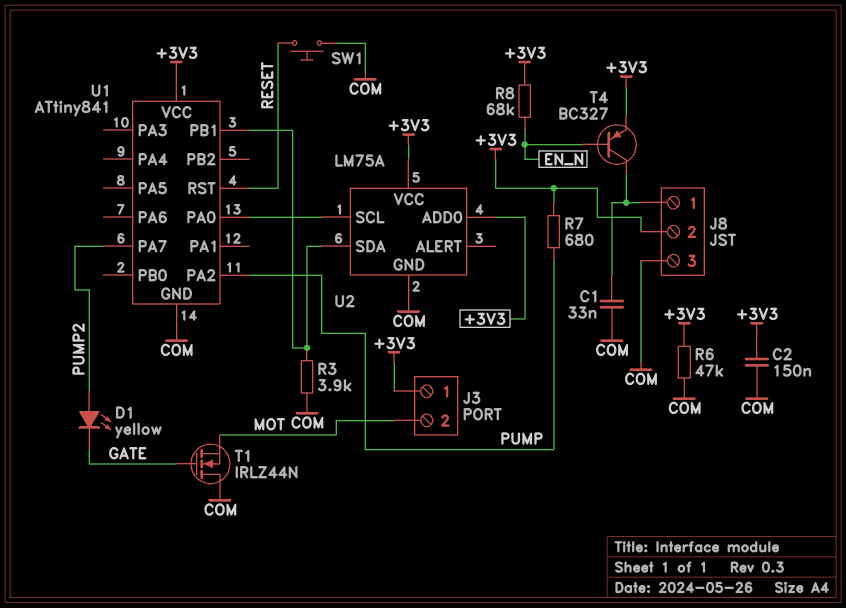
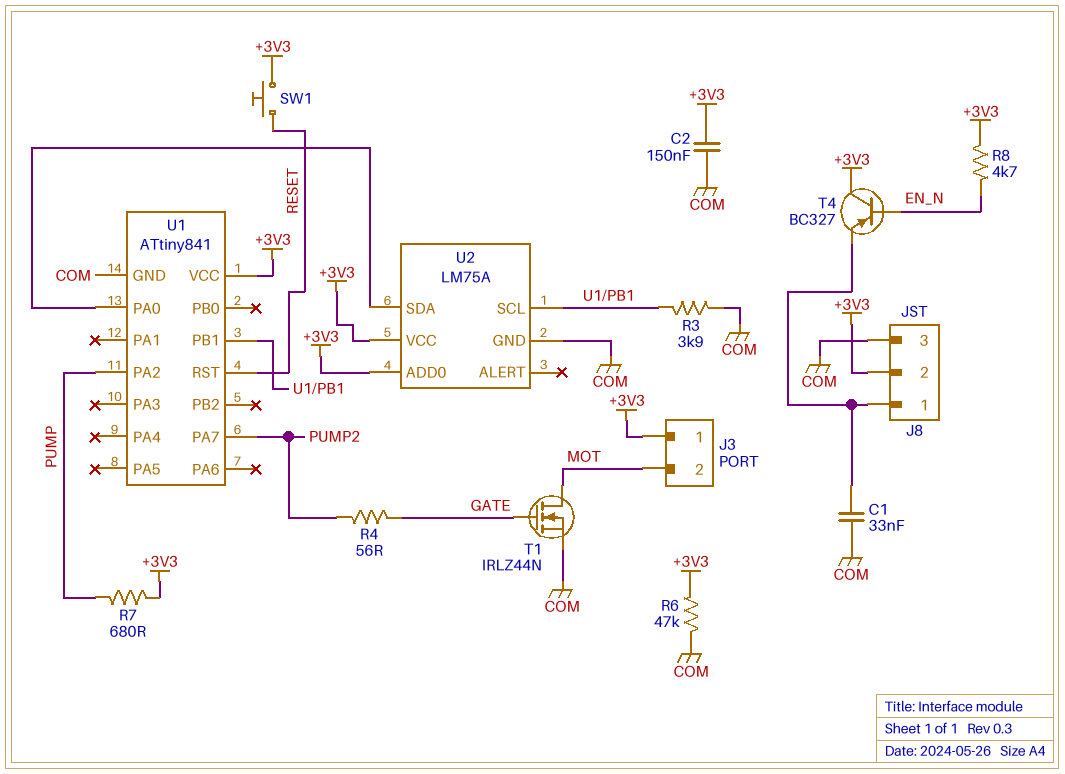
D1: LED yellow (A PUMP2, K GATE) -> none
R4: none -> 56 (GATE, PUMP2)
R8: 68k (+3V3, EN_N) -> 4.7k (+3V3, EN_N)
SW1: button (COM, RESET) -> button (+3V3, RESET)
T1: NMOS IRLZ44N (G GATE, D COM, S MOT) -> NMOS IRLZ44N (G GATE, D MOT, S COM)
T4: PNP BC327 (B EN_N, C J8/1, E +3V3) -> PNP BC327 (B EN_N, C +3V3, E J8/1)
U2 pin SCL: U1/PA0 -> U1/PB1
U2 pin SDA: U1/PB1 -> U1/PA0

